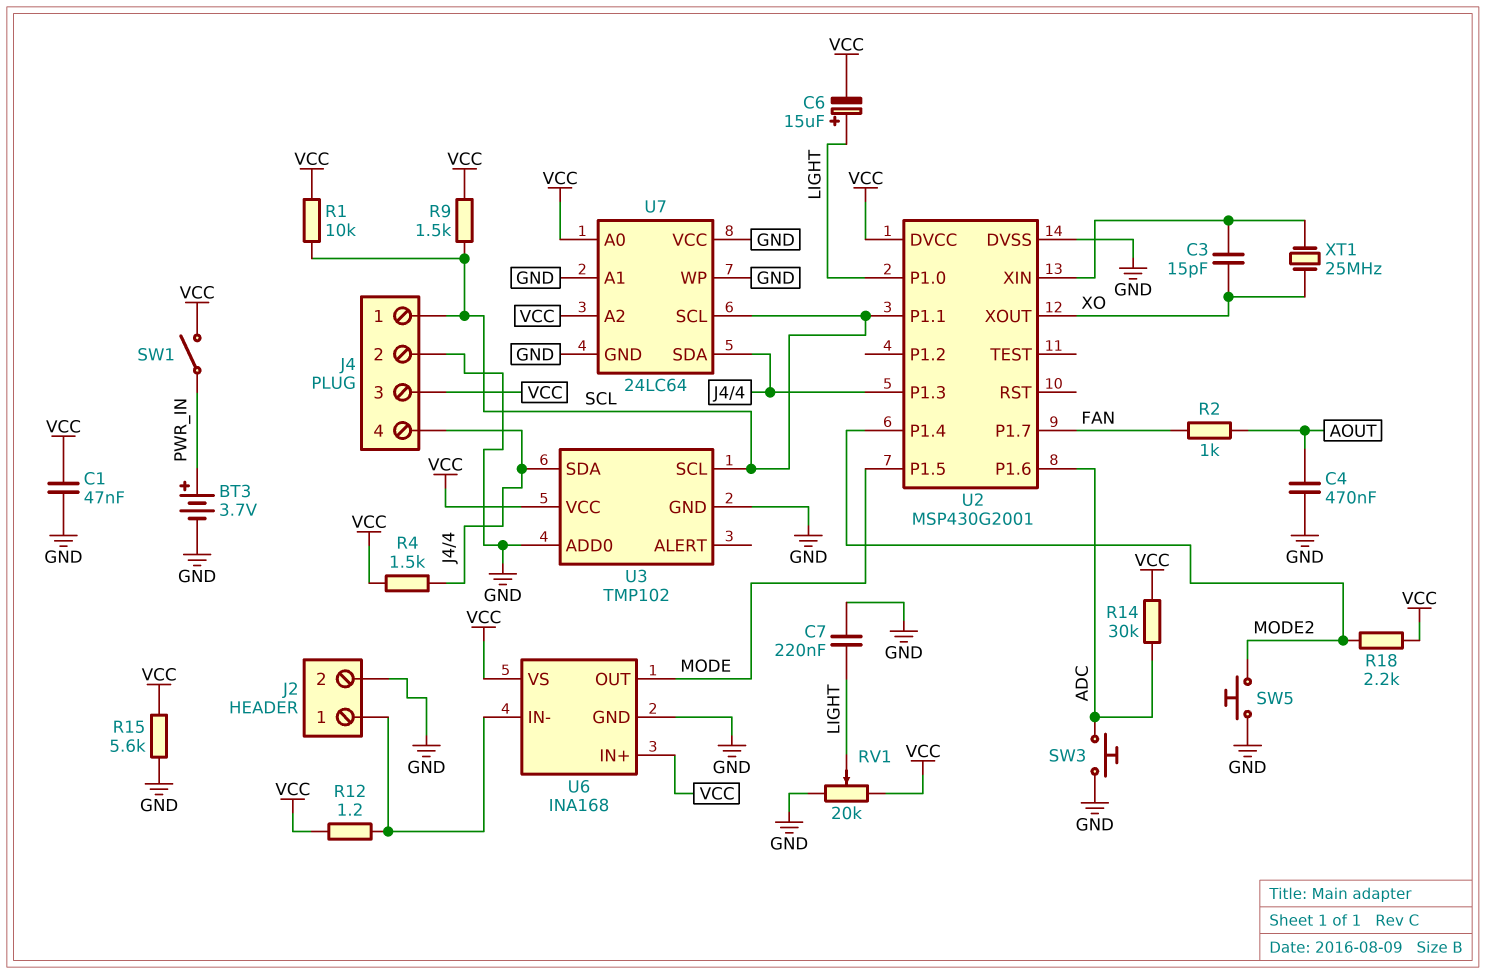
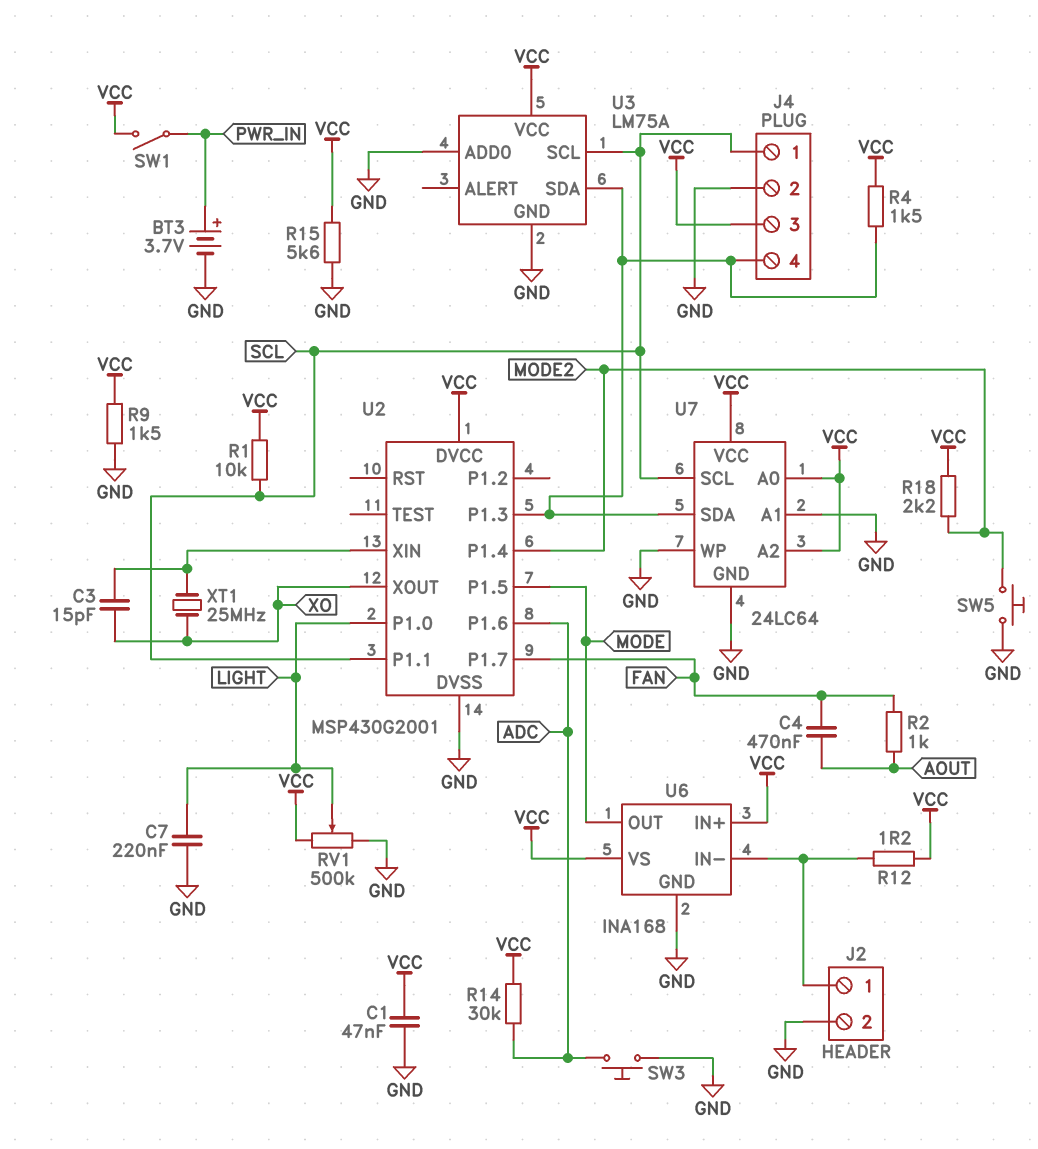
C4: 470nF (AOUT, GND) -> 470nF (AOUT, FAN)
C6: 15uF (plus LIGHT, minus VCC) -> none
R9: 1.5k (SCL, VCC) -> 1.5k (GND, VCC)
RV1: 20k (GND, VCC, wiper LIGHT) -> 500k (GND, VCC, wiper LIGHT)
U3: TMP102 -> LM75A
U7 pin VCC: GND -> VCC

